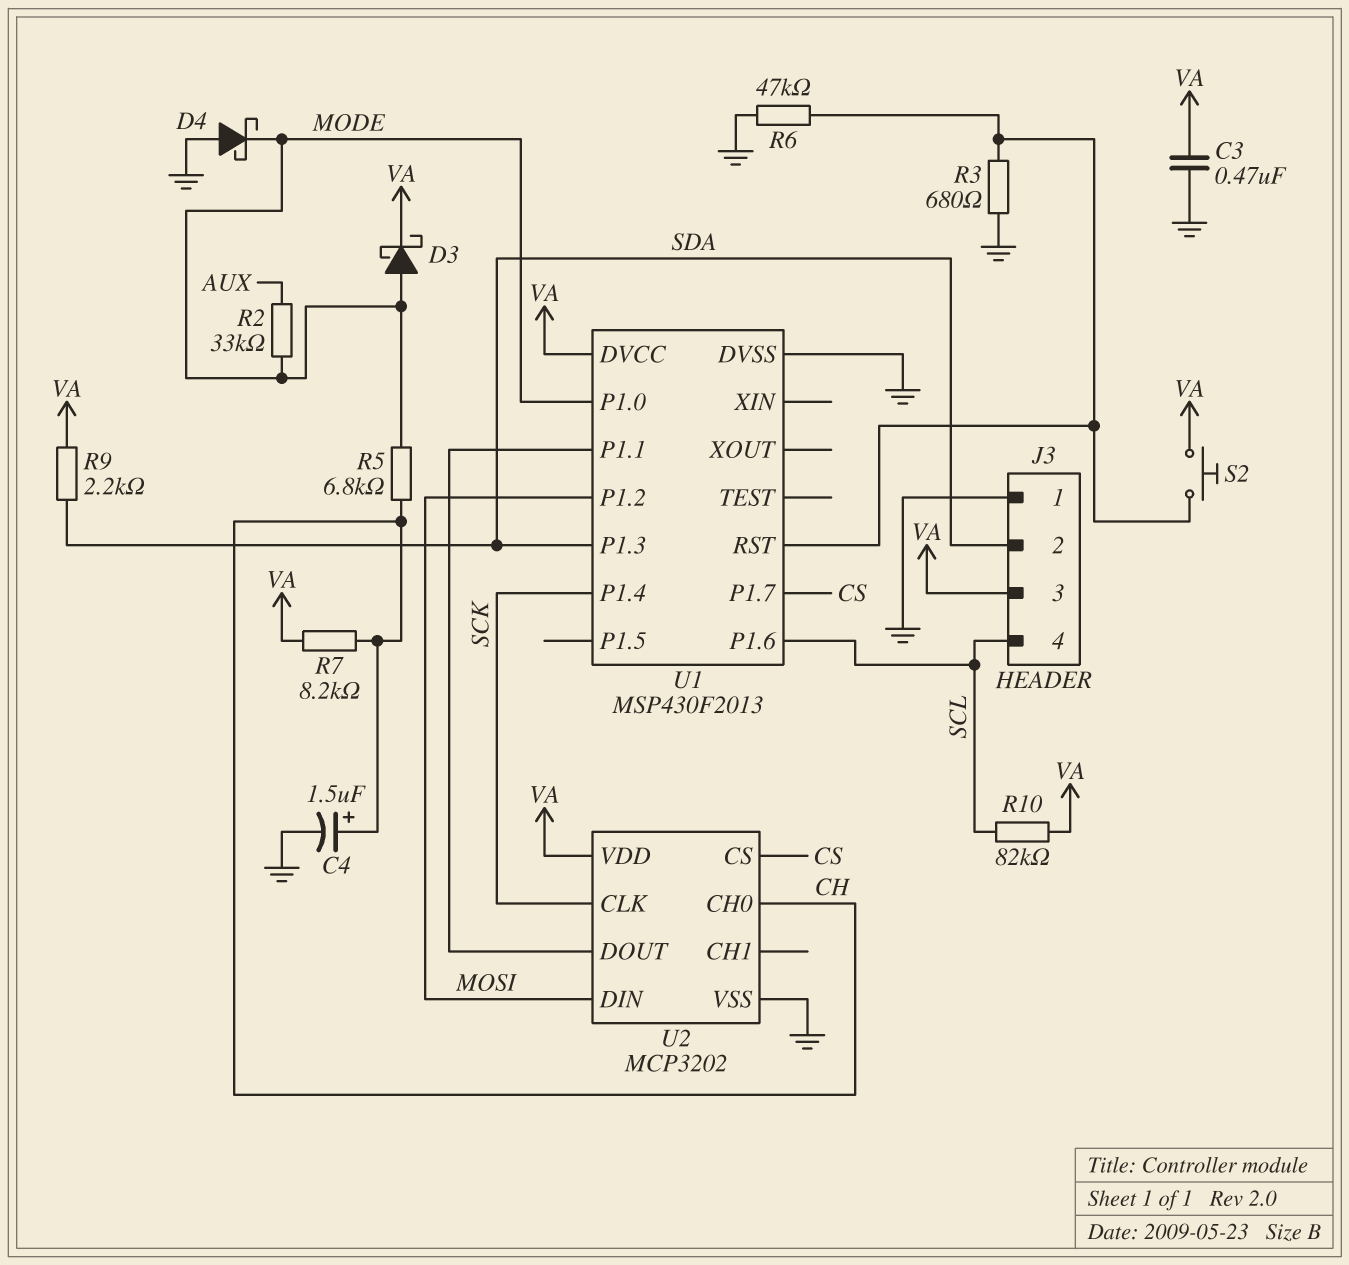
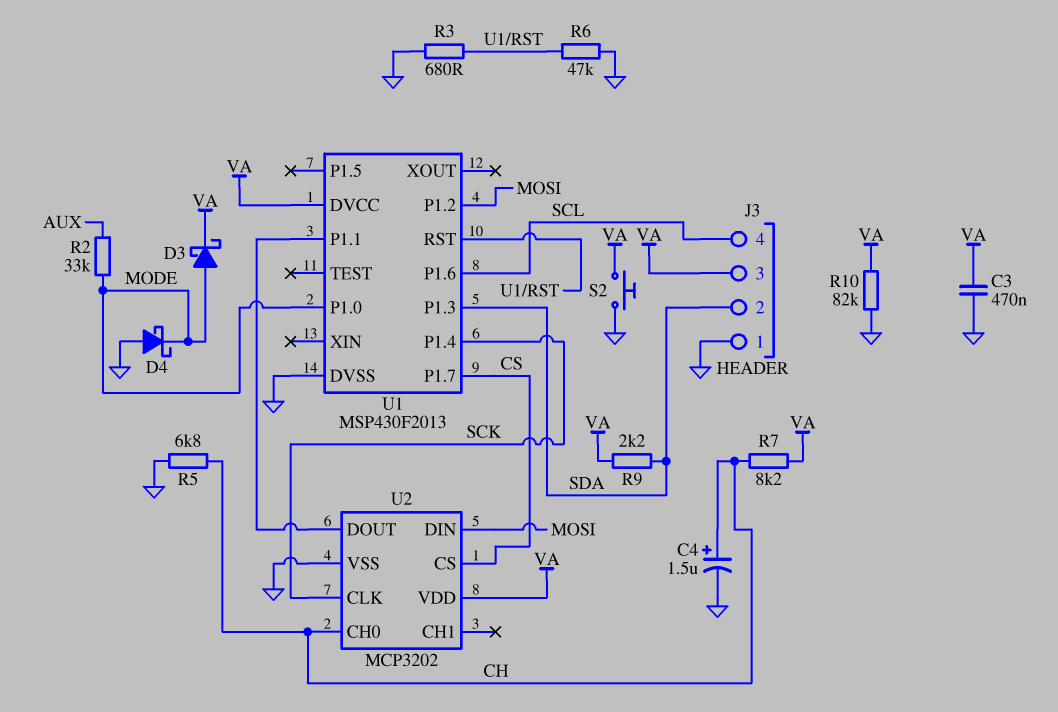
R5: 6.8k (CH, MODE) -> 6.8k (CH, GND)
R10: 82k (SCL, VA) -> 82k (GND, VA)
S2: button (U1/RST, VA) -> button (GND, VA)

